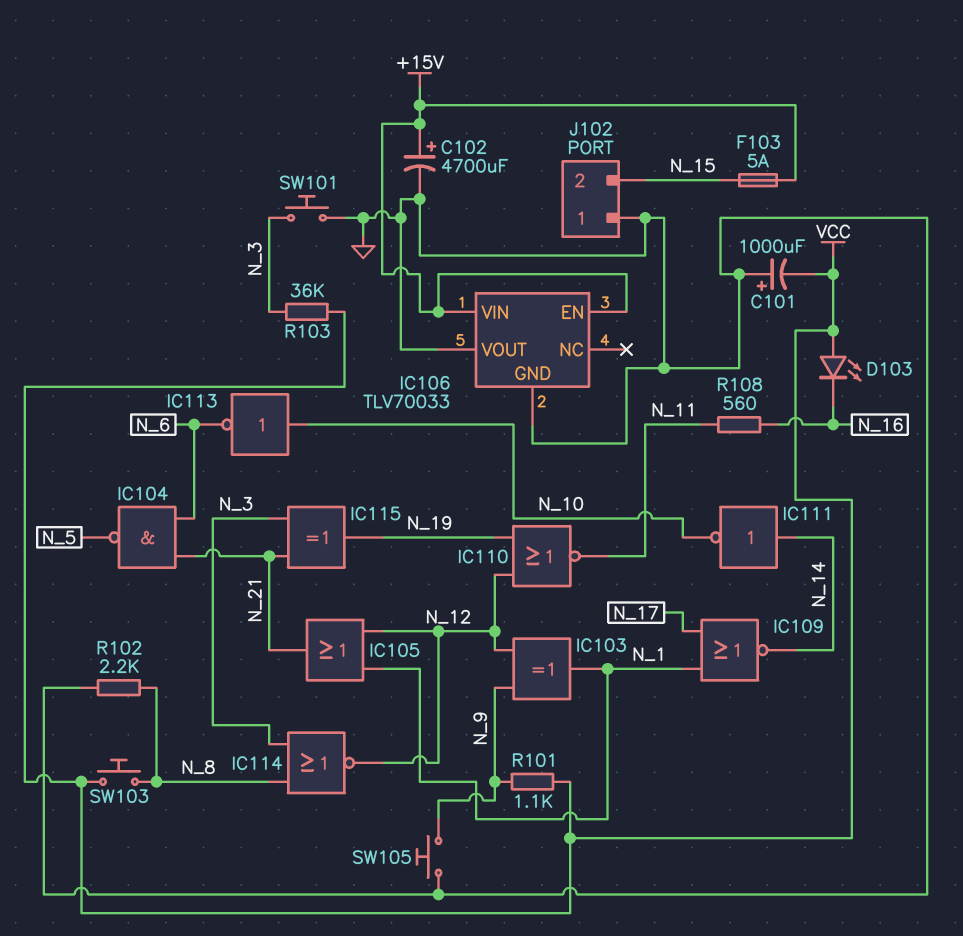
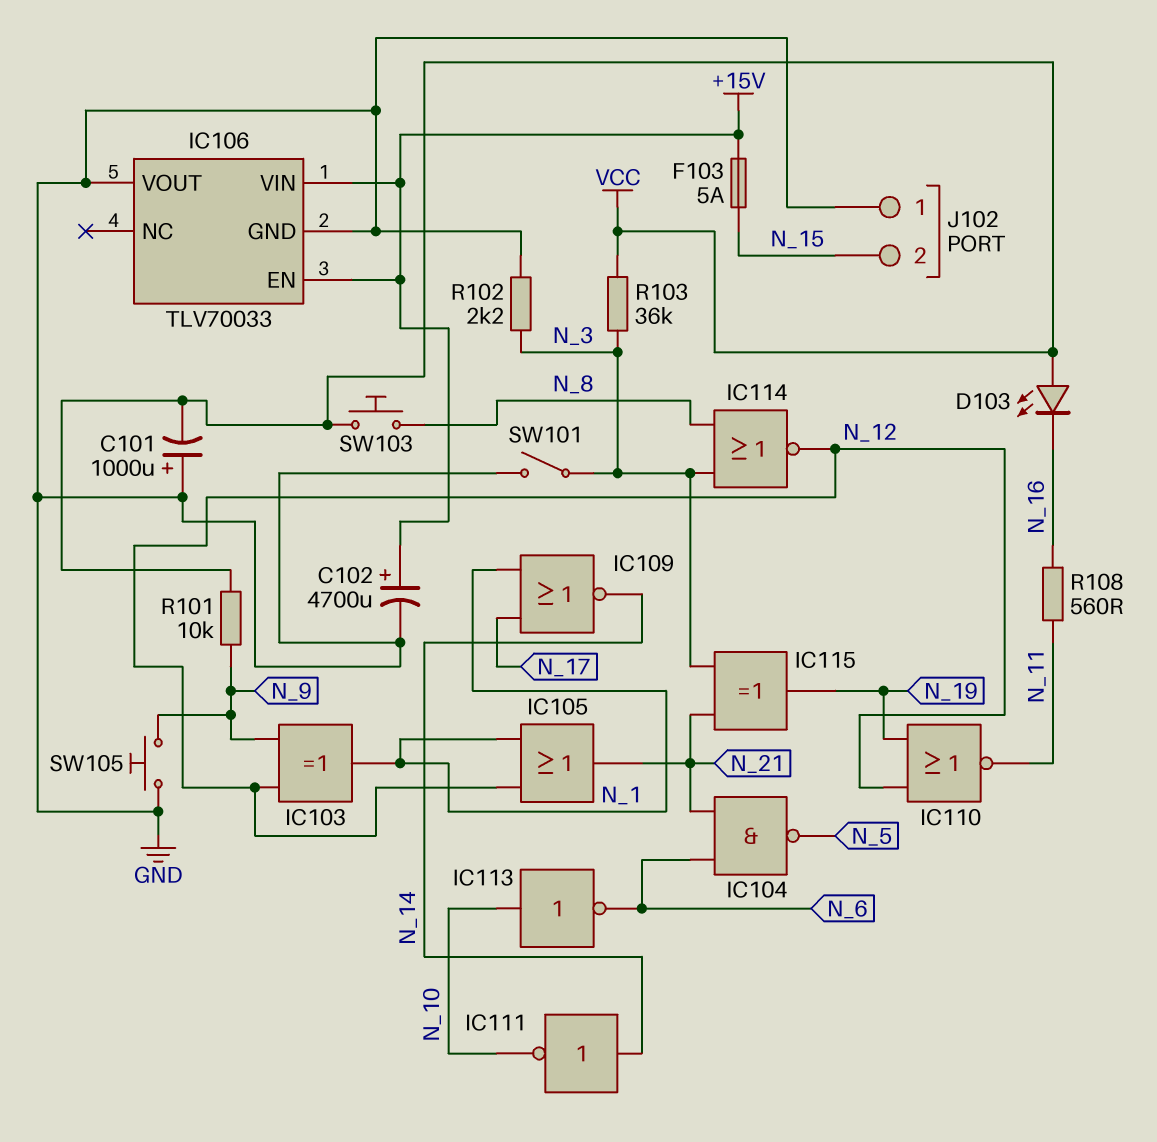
R101: 1.1k (N_9, VCC) -> 10k (N_9, VCC)
R102: 2.2k (GND, N_8) -> 2.2k (GND, N_3)
SW101: button (GND, N_3) -> switch (GND, N_3)

